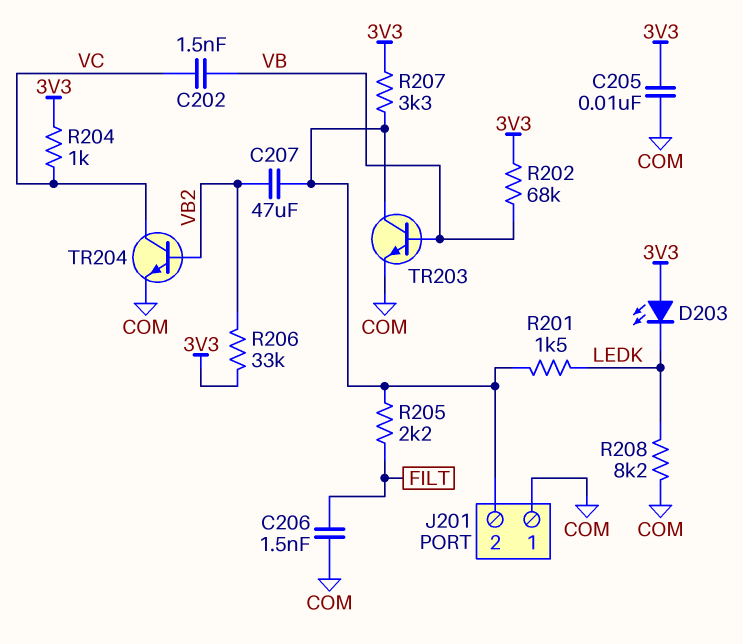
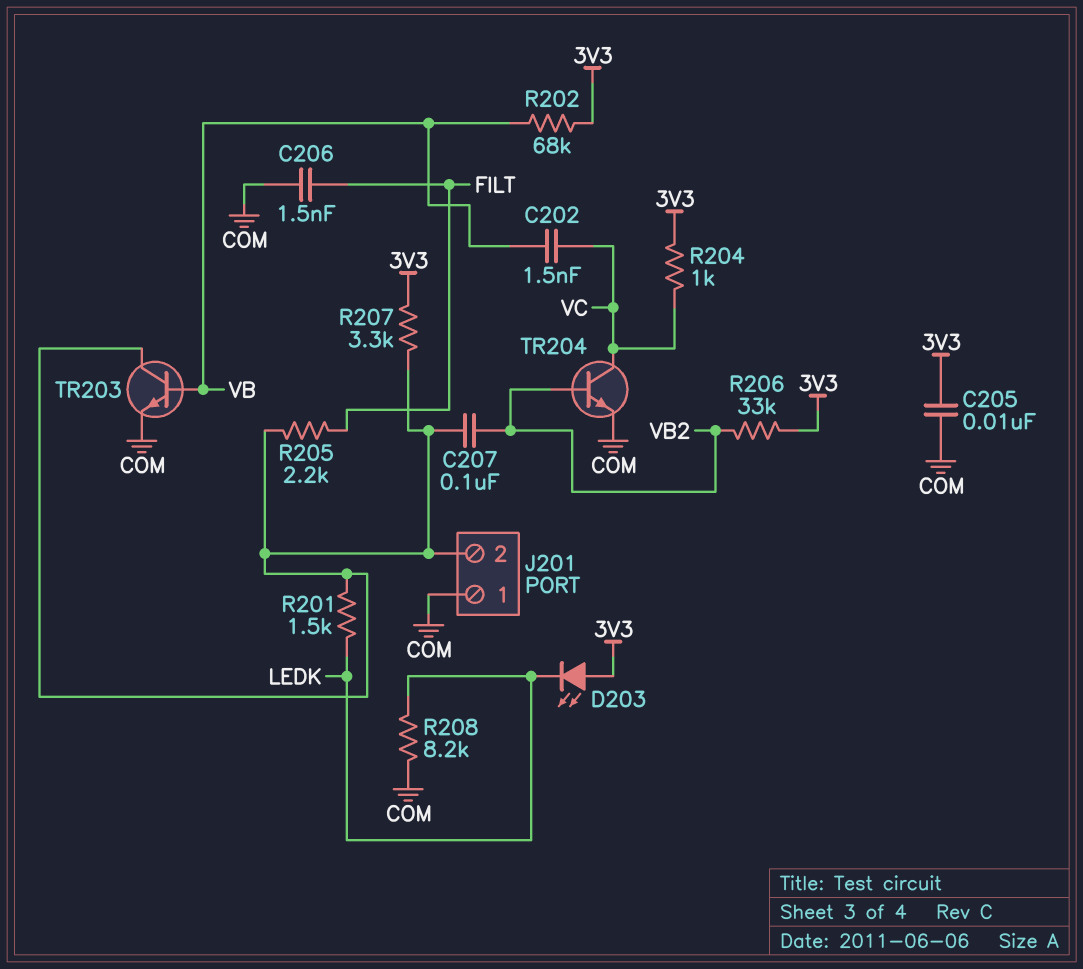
C207: 47uF (J201/2, VB2) -> 100nF (J201/2, VB2)

